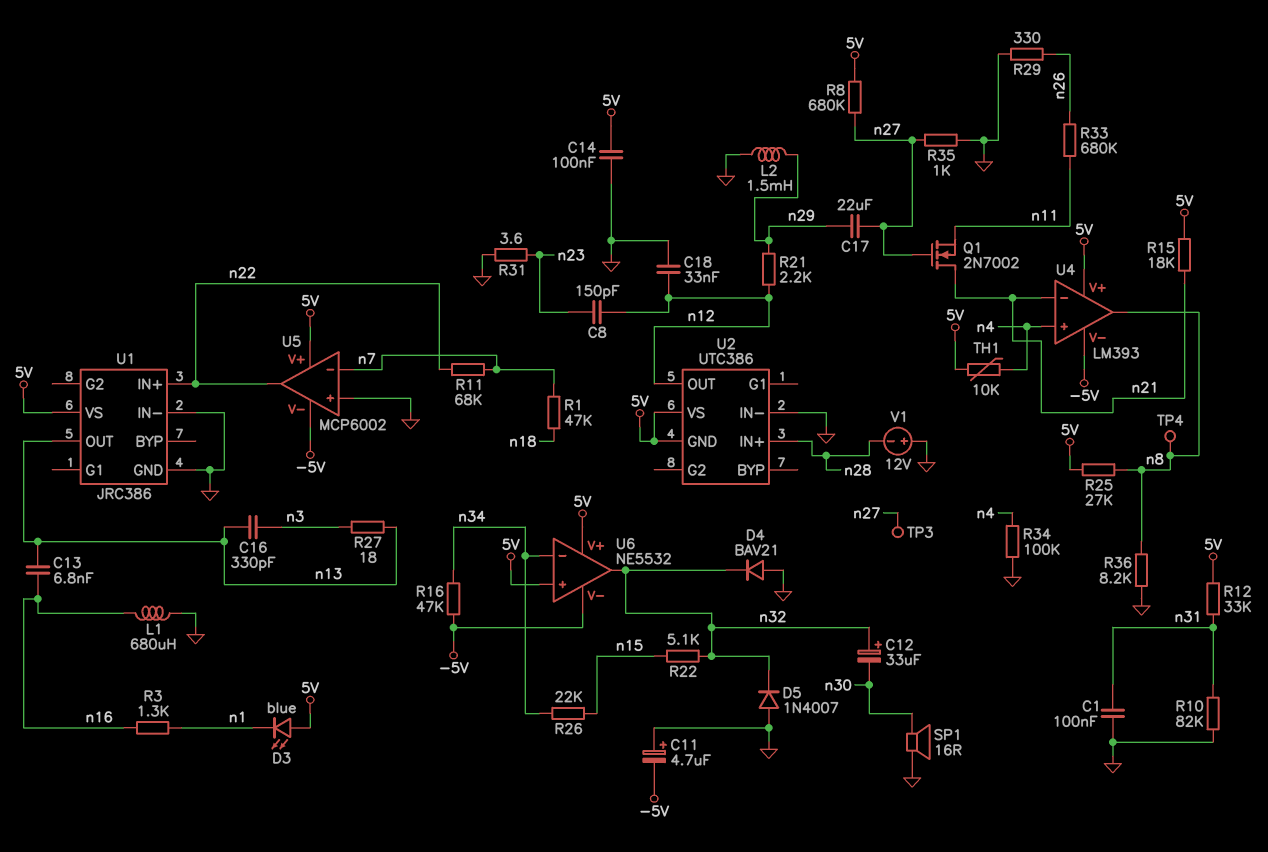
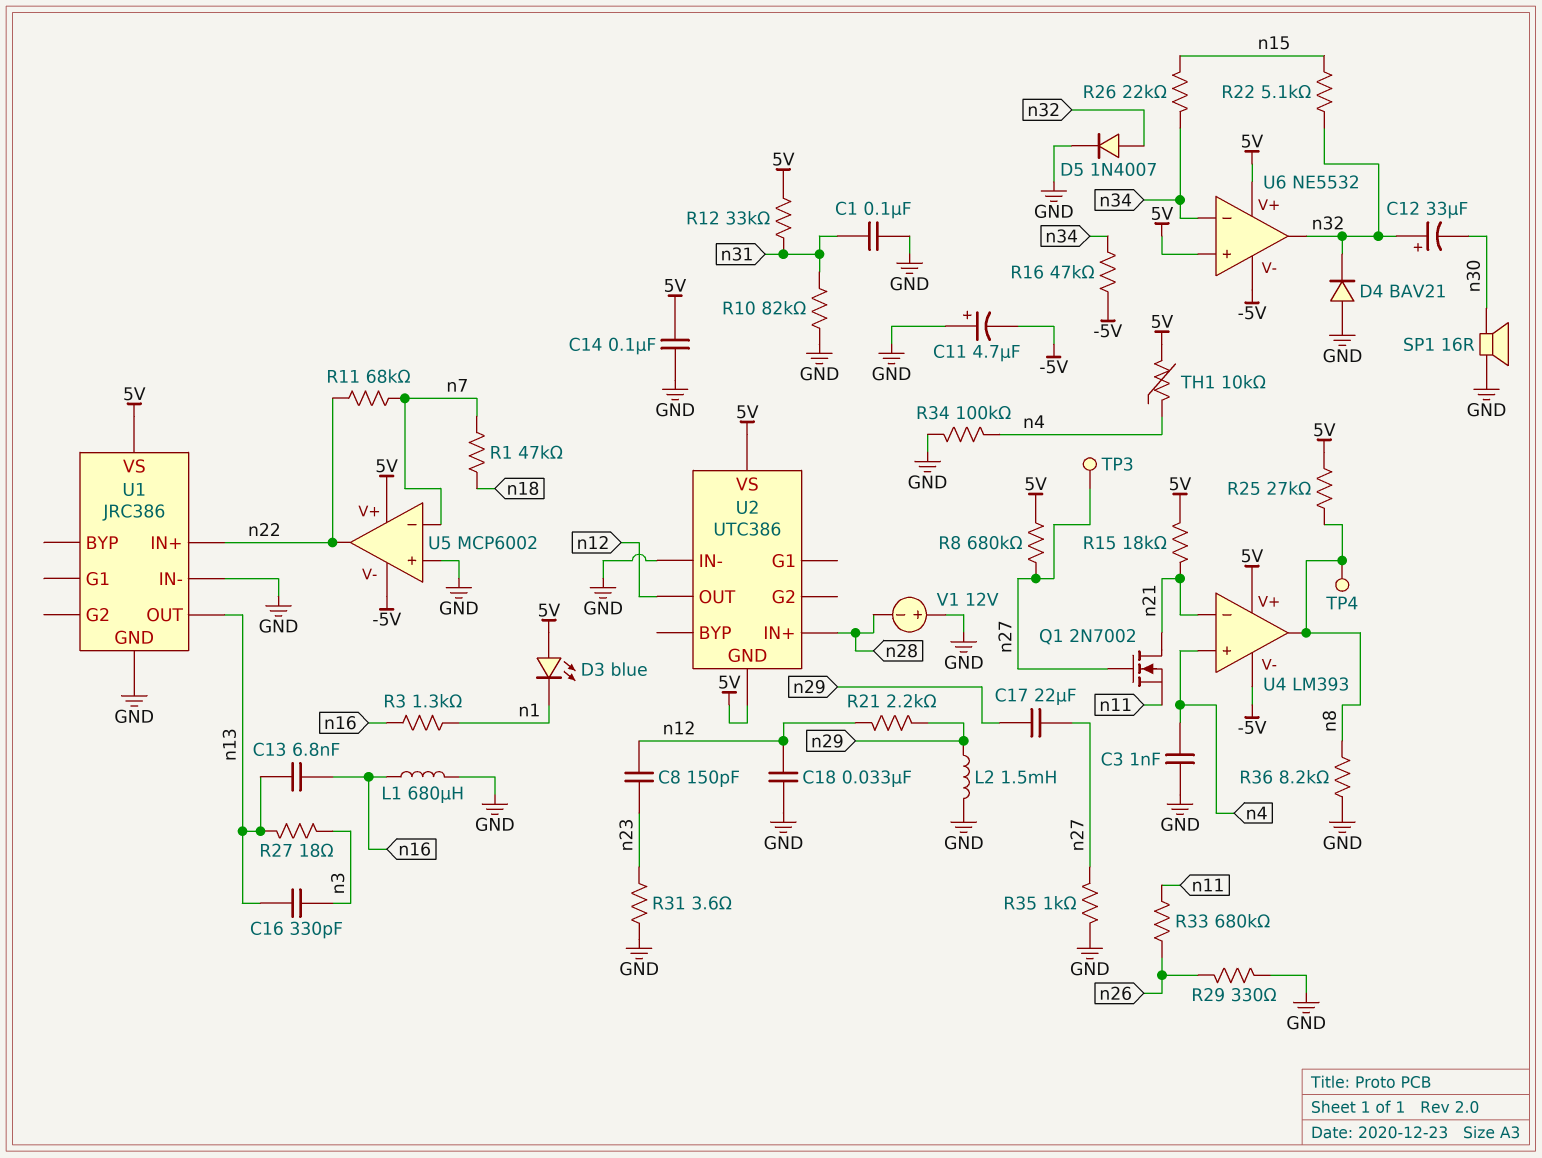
C3: none -> 1nF (GND, n4)
D5: diode 1N4007 (A GND, K n32) -> diode 1N4007 (A n32, K GND)

